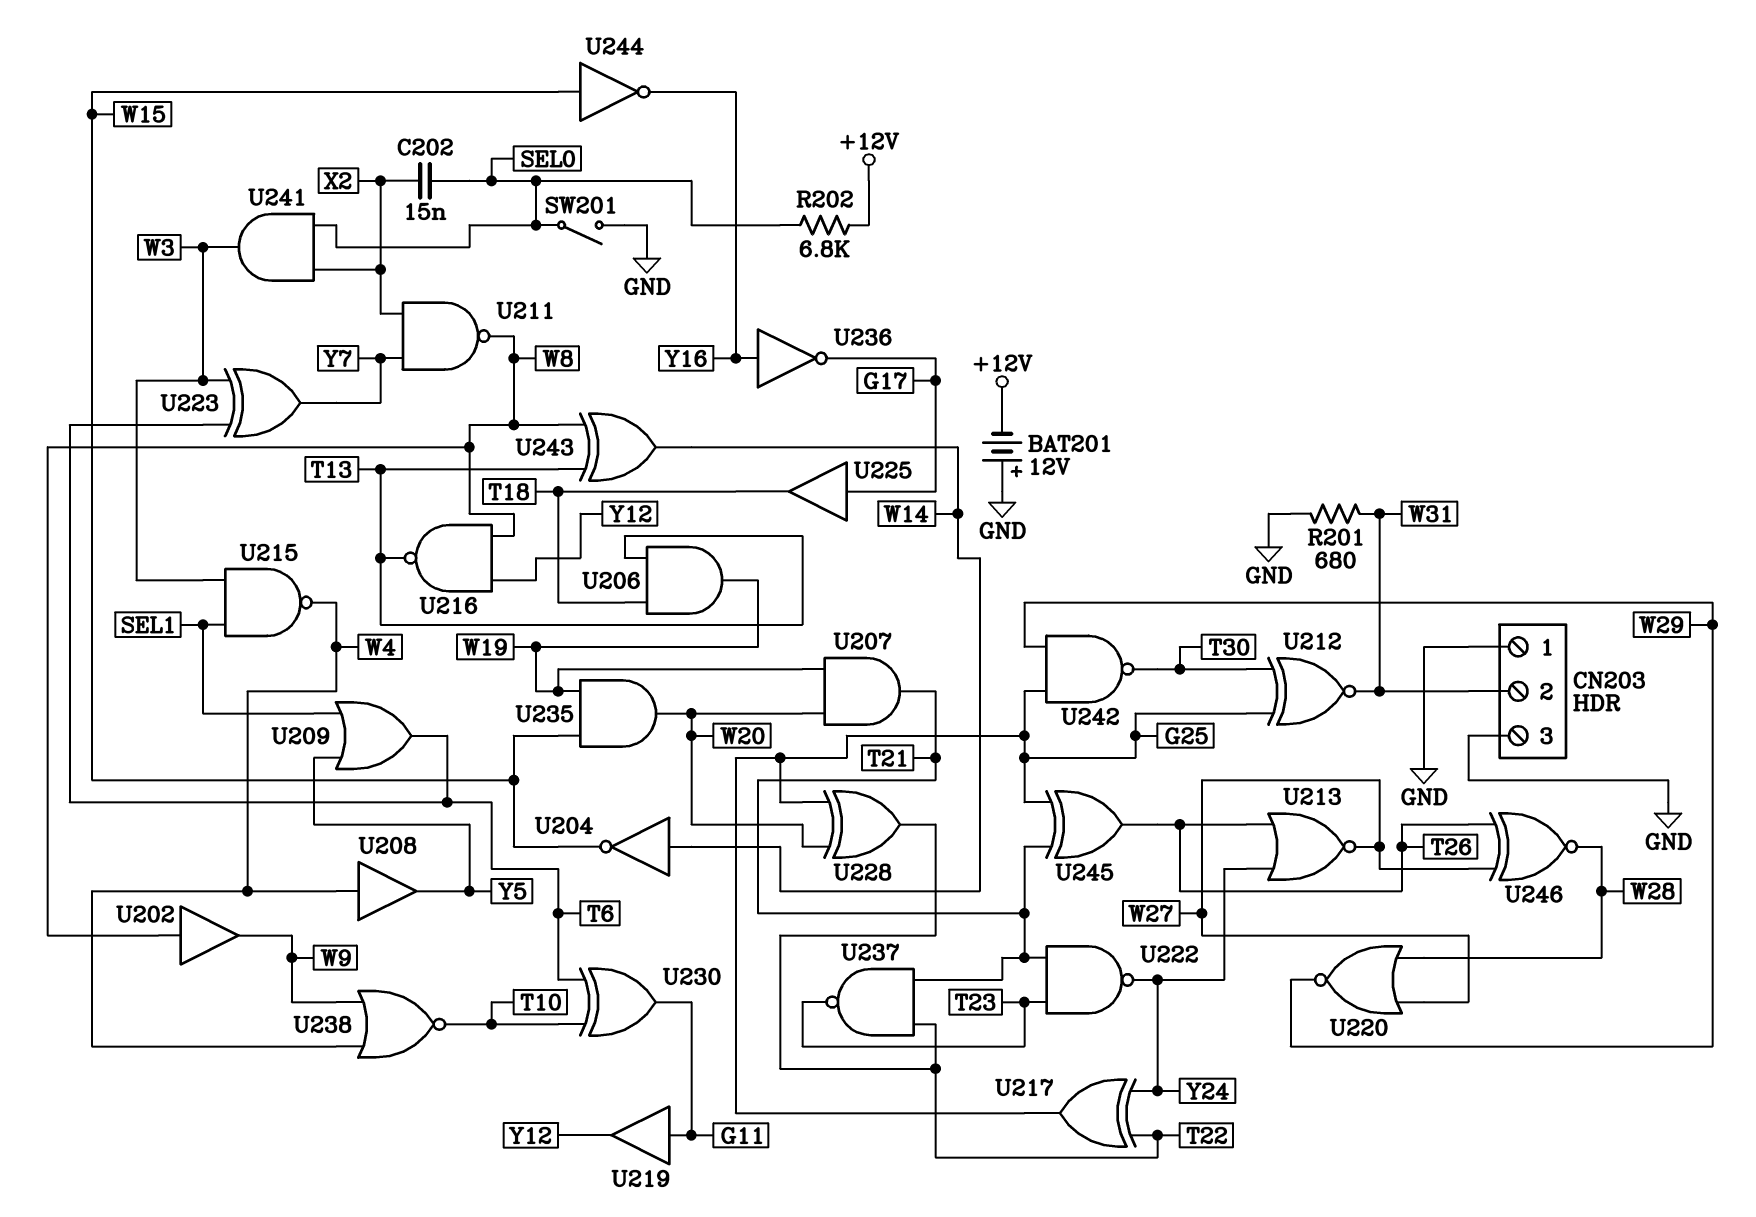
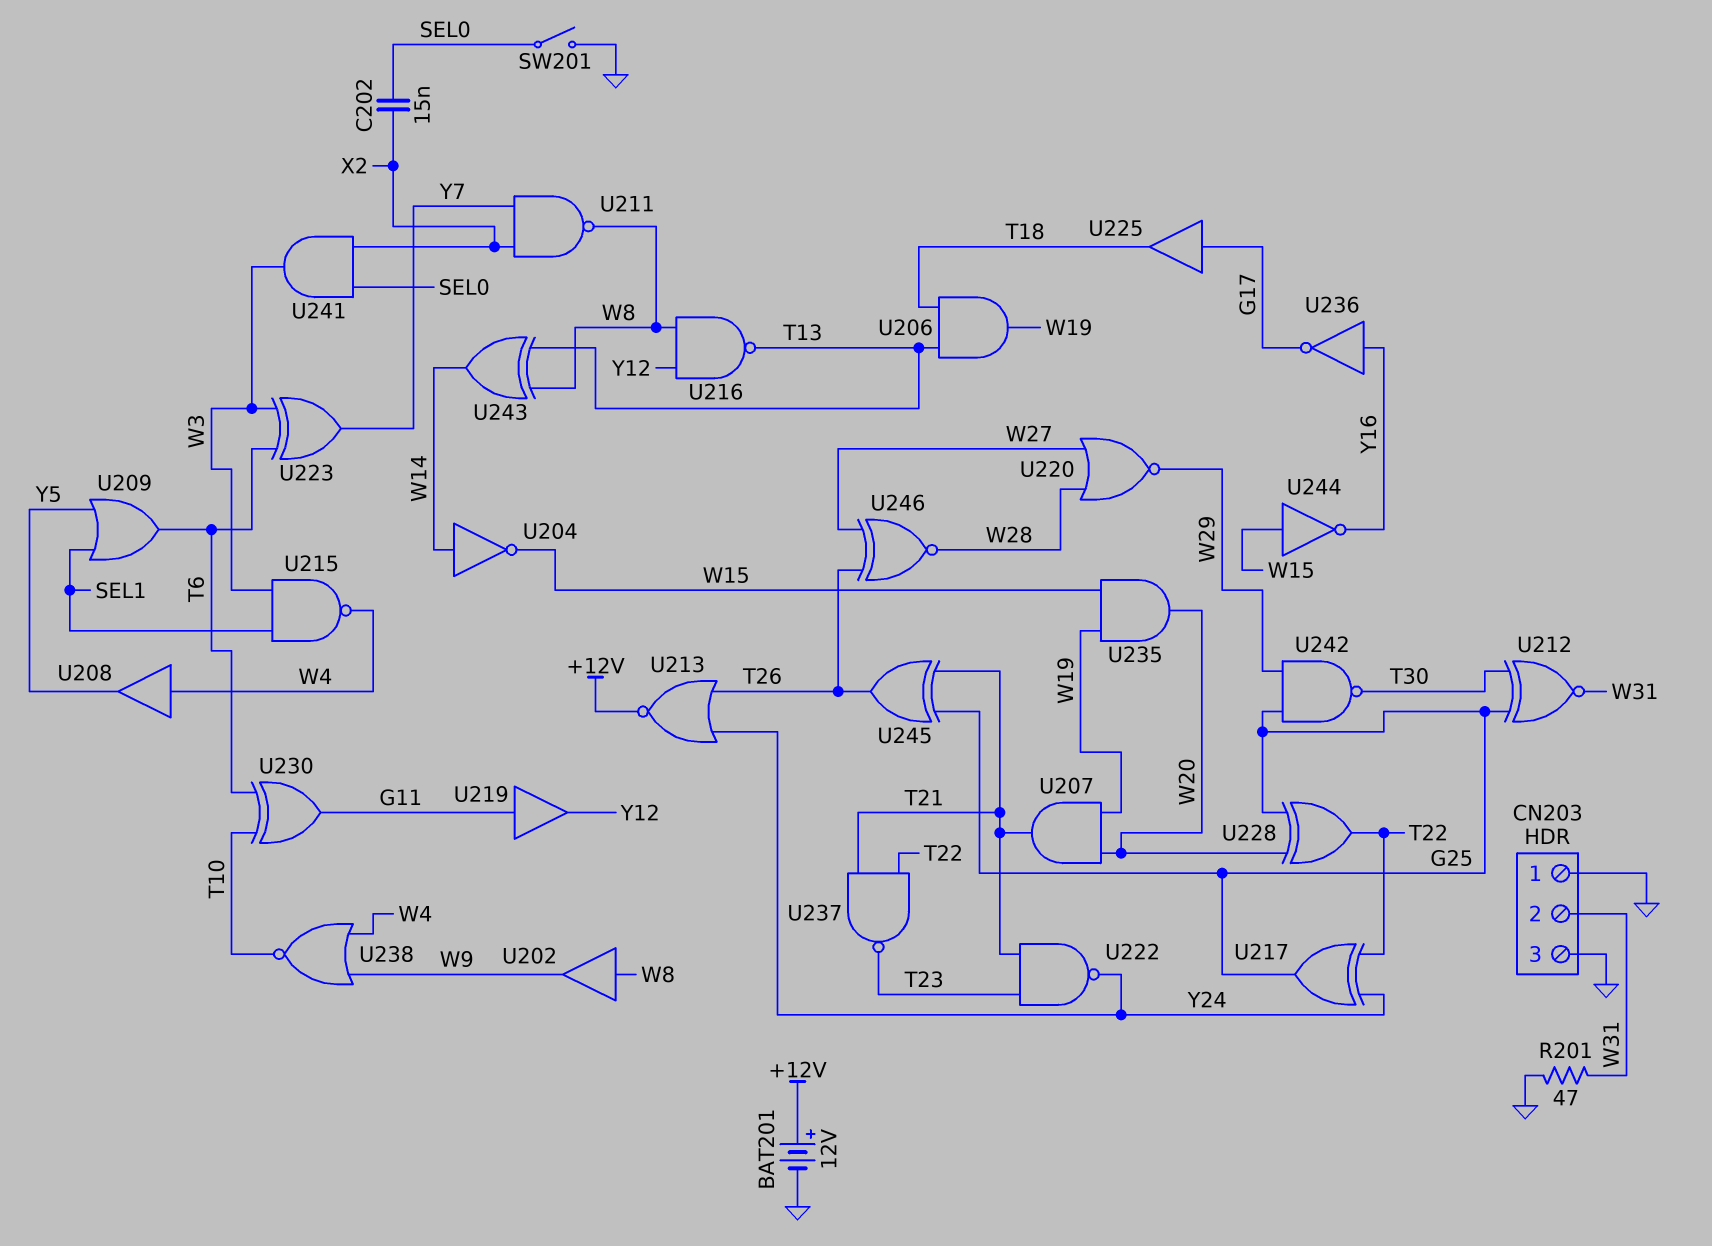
BAT201: 12V (plus GND, minus +12V) -> 12V (plus +12V, minus GND)
R201: 680 (GND, W31) -> 47 (GND, W31)
R202: 6.8k (+12V, SEL0) -> none
U213: NOR (in T26, in Y24, out W27) -> NOR (in T26, in Y24, out +12V)

